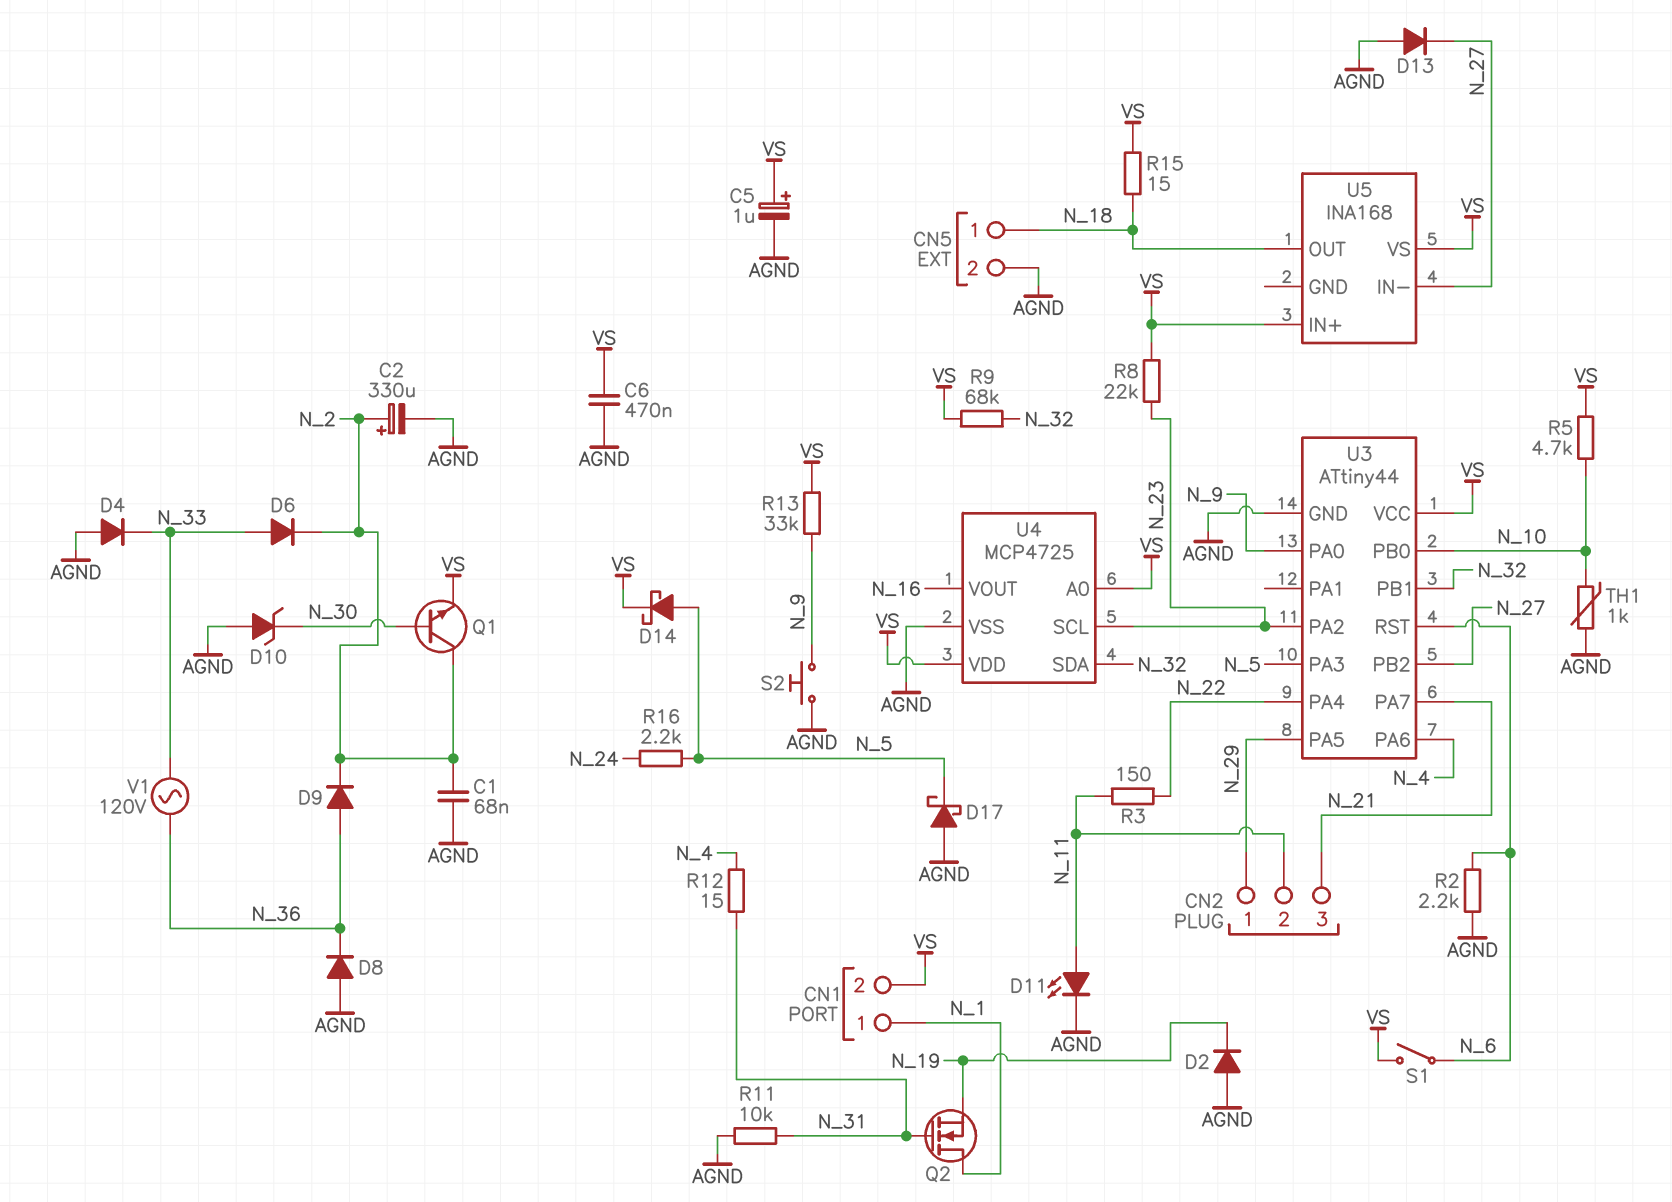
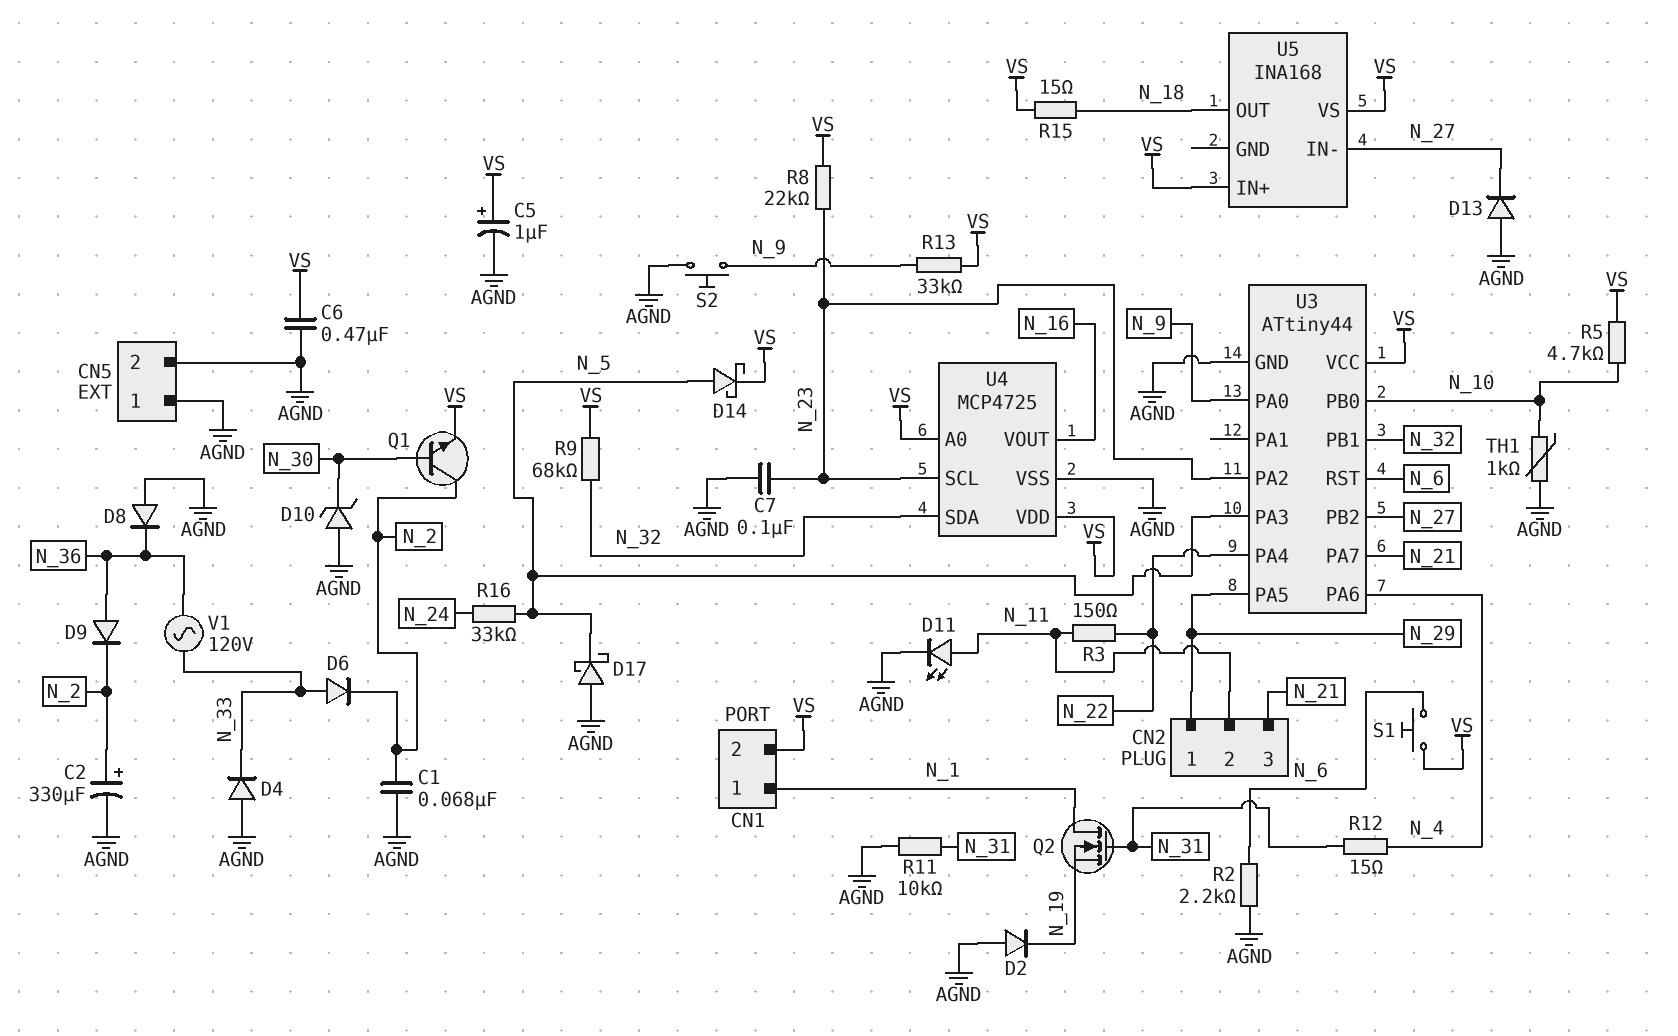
C7: none -> 100nF (AGND, N_23)
CN5 pin 1: N_18 -> AGND
R16: 2.2k (N_5, N_24) -> 33k (N_5, N_24)
S1: switch (N_6, VS) -> button (N_6, VS)

